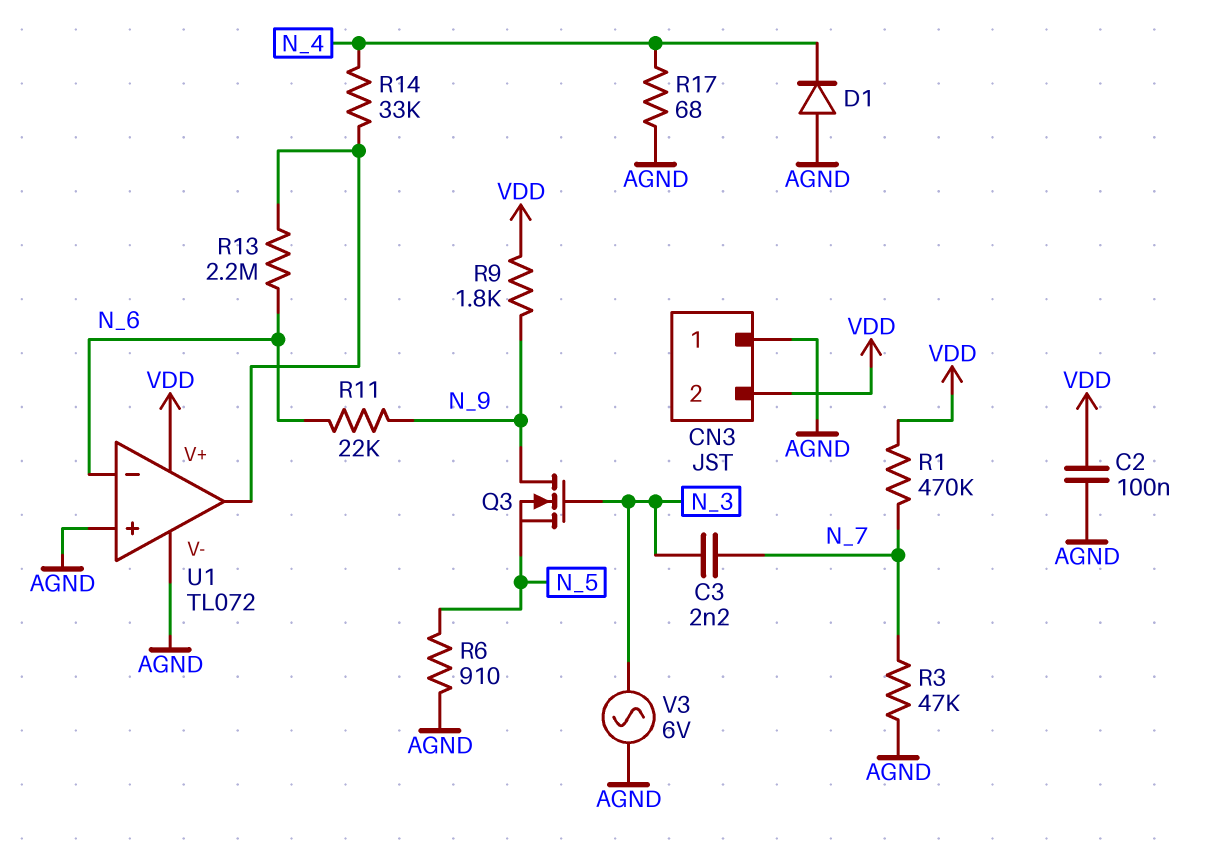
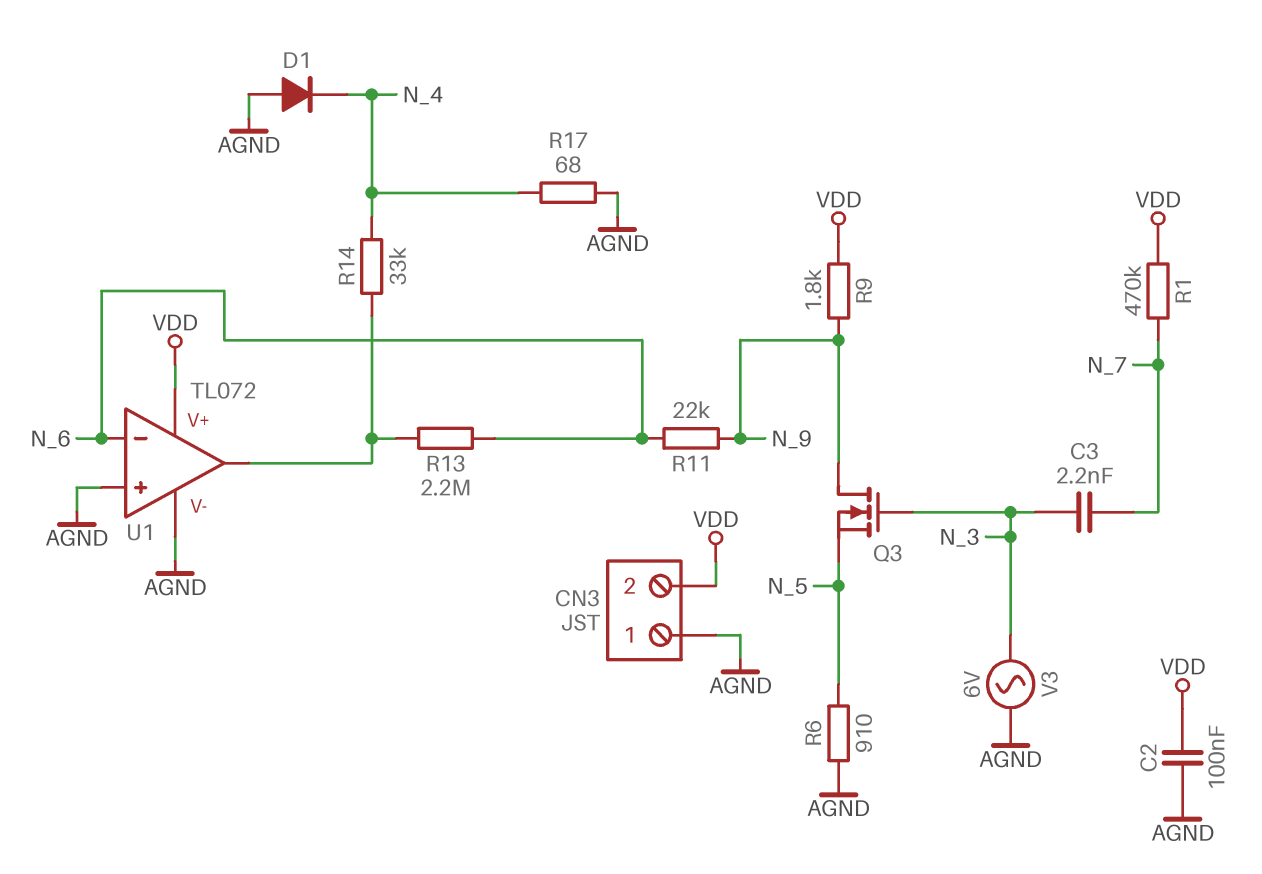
R3: 47k (AGND, N_7) -> none

